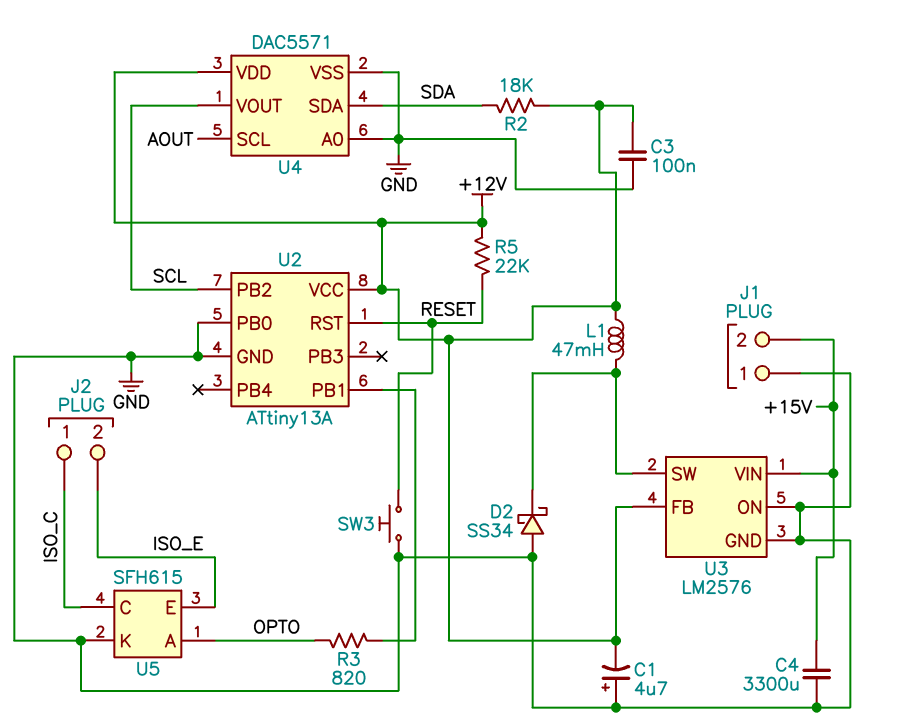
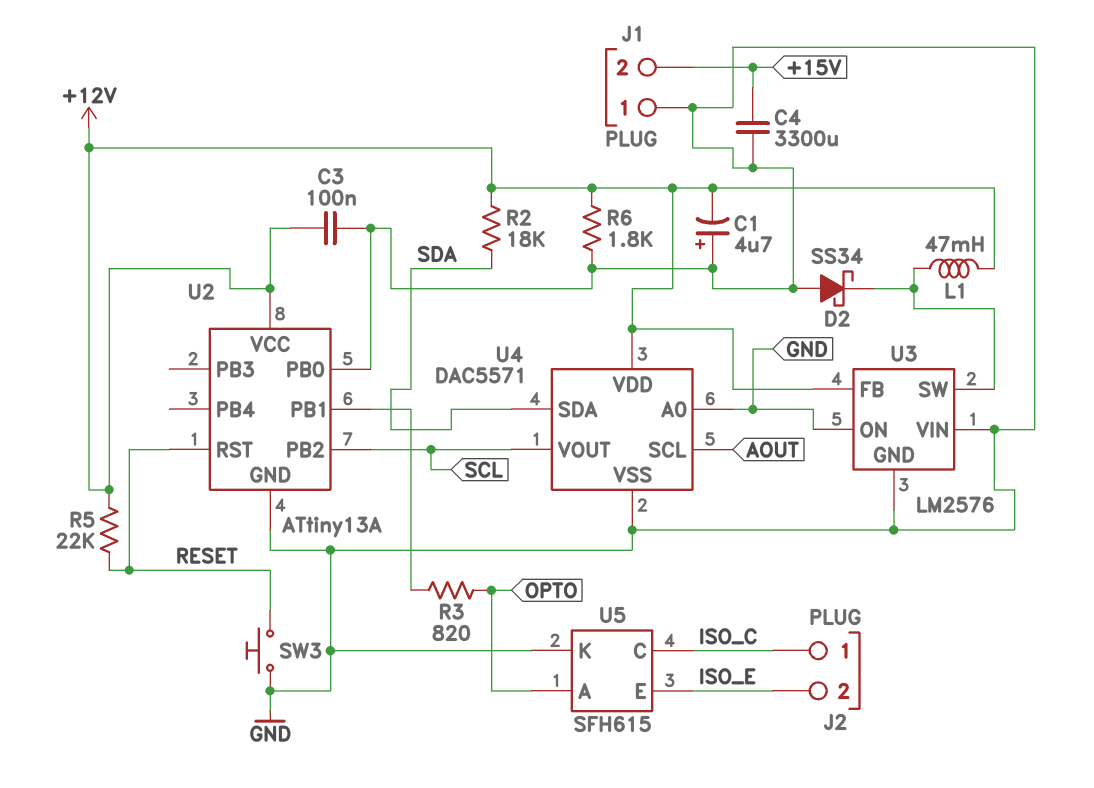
R6: none -> 1.8k (+12V, GND)
U3 pin VIN: +15V -> GND

